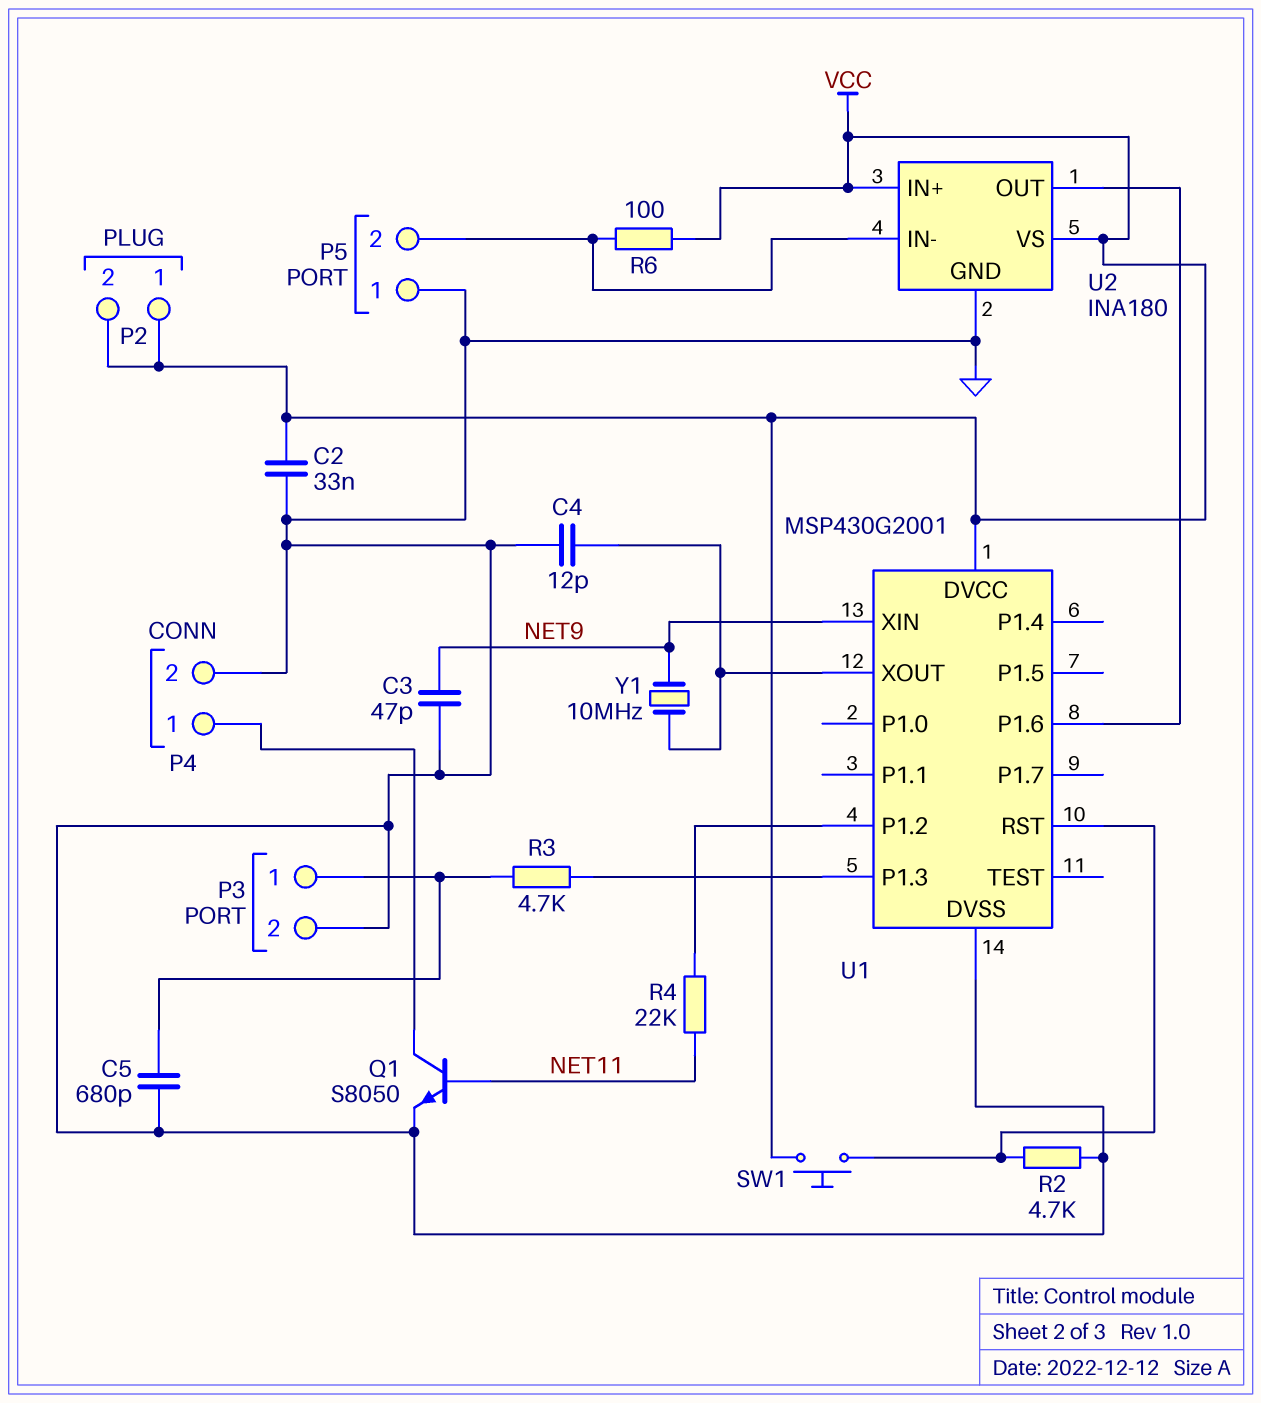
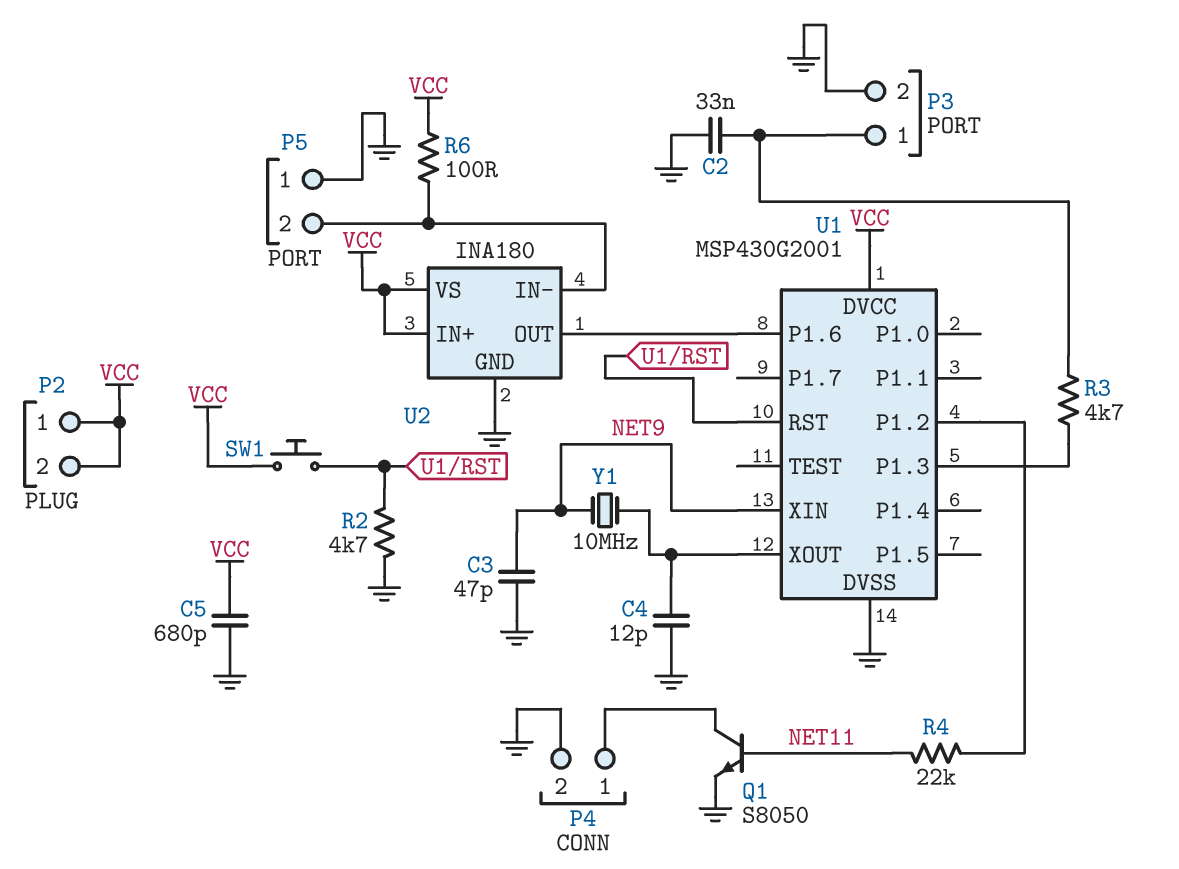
C2: 33nF (GND, VCC) -> 33nF (GND, P3/1)
C5: 680pF (GND, P3/1) -> 680pF (GND, VCC)

